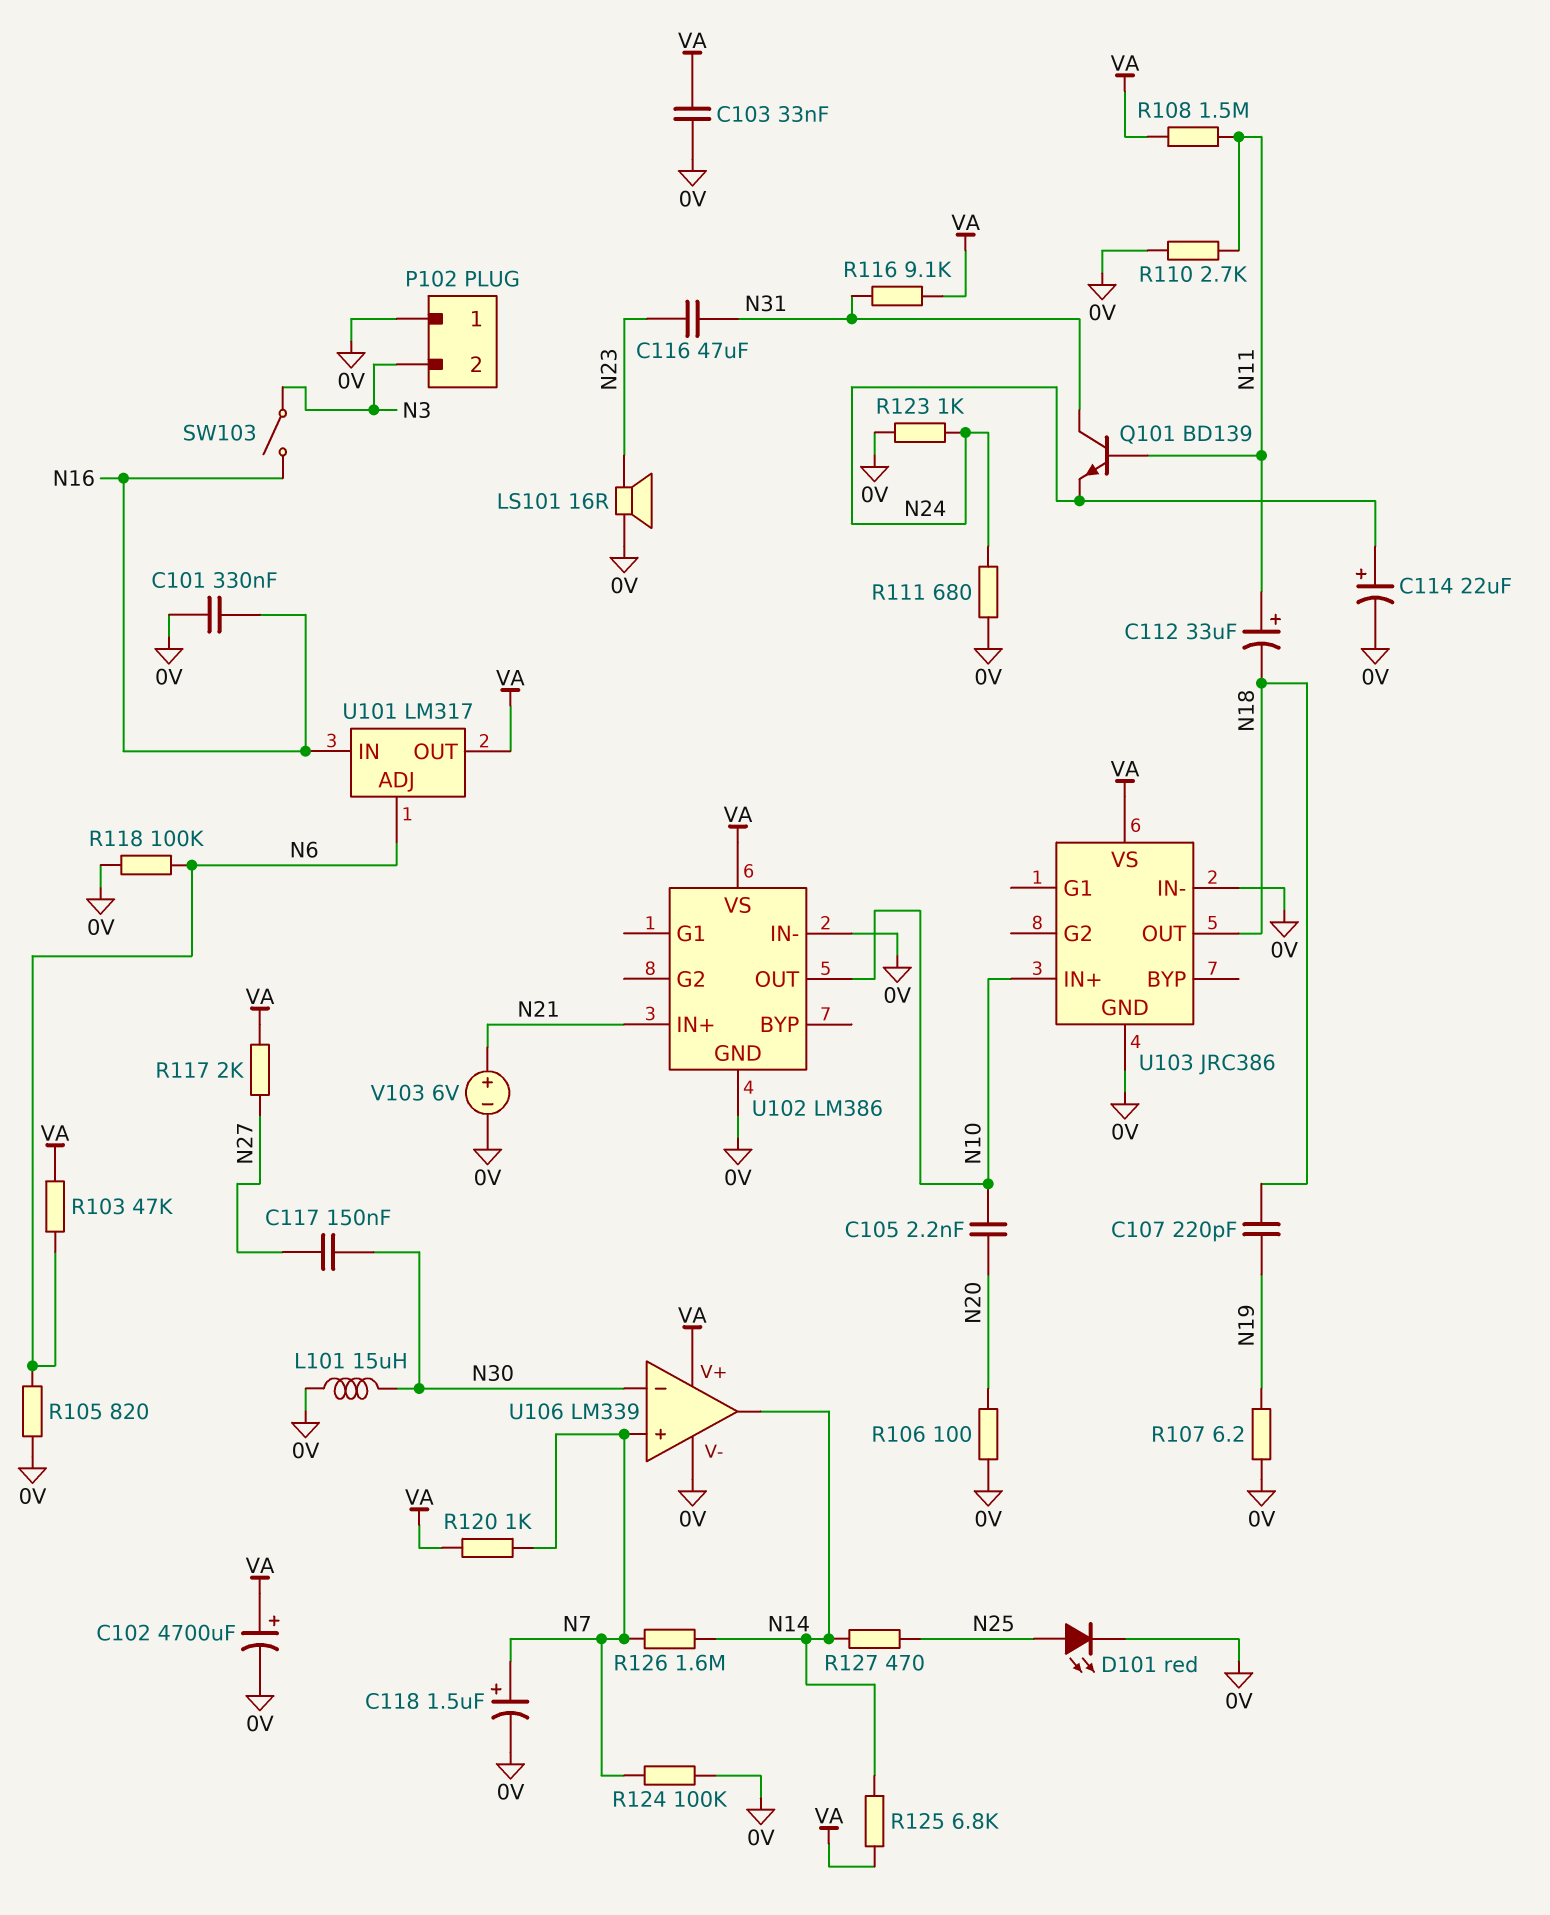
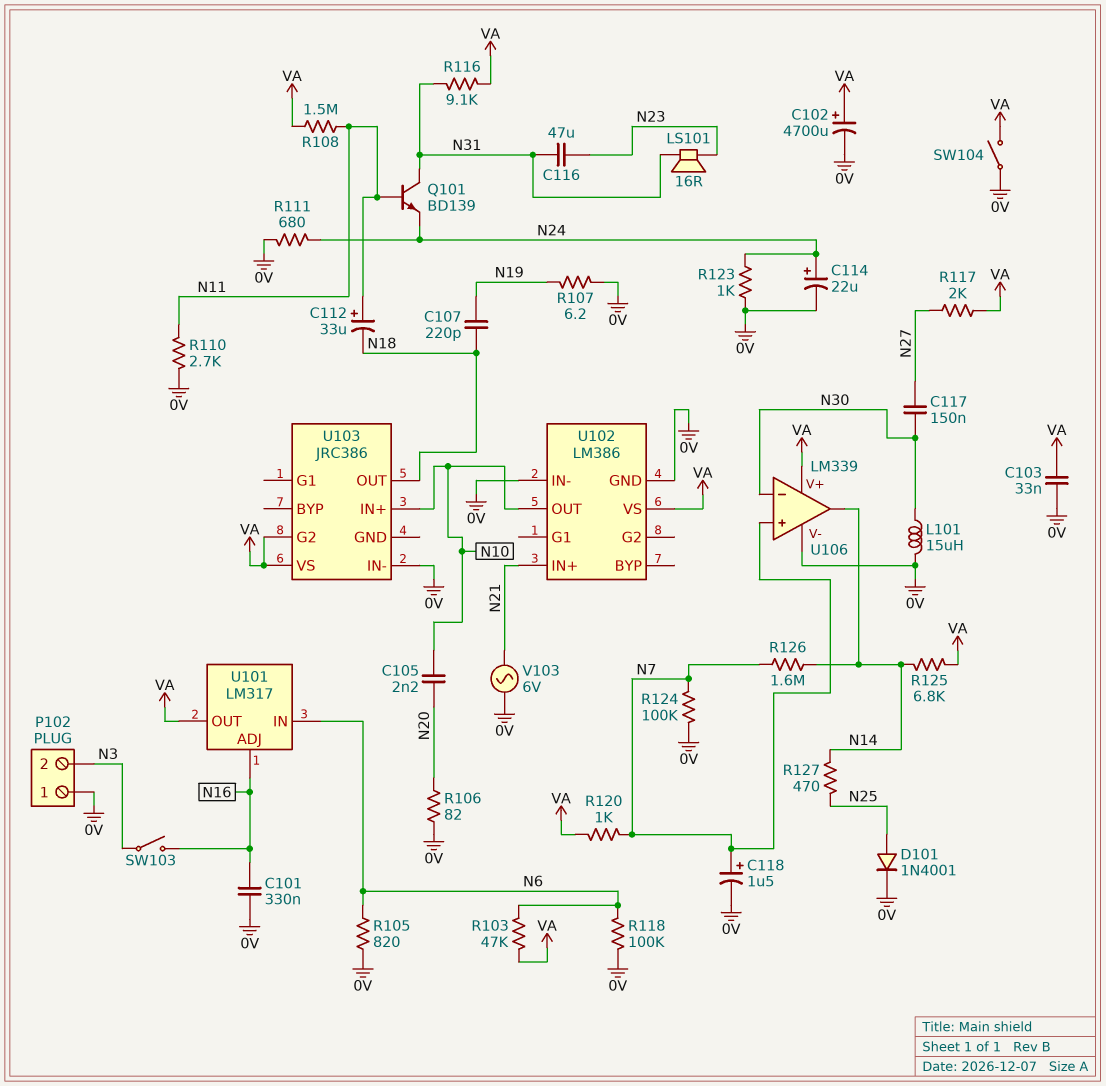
D101: LED red (A N25, K 0V) -> diode 1N4001 (A N25, K 0V)
LS101: speaker 16R (0V, N23) -> speaker 16R (N23, N31)
R106: 100 (0V, N20) -> 82 (0V, N20)
SW104: none -> switch (0V, VA)
U101 pin ADJ: N6 -> N16
U101 pin IN: N16 -> N6
U103 pin G2: none -> VA
U103 pin GND: 0V -> none
V103: 6V (plus N21, minus 0V) -> AC 6V (0V, N21)

